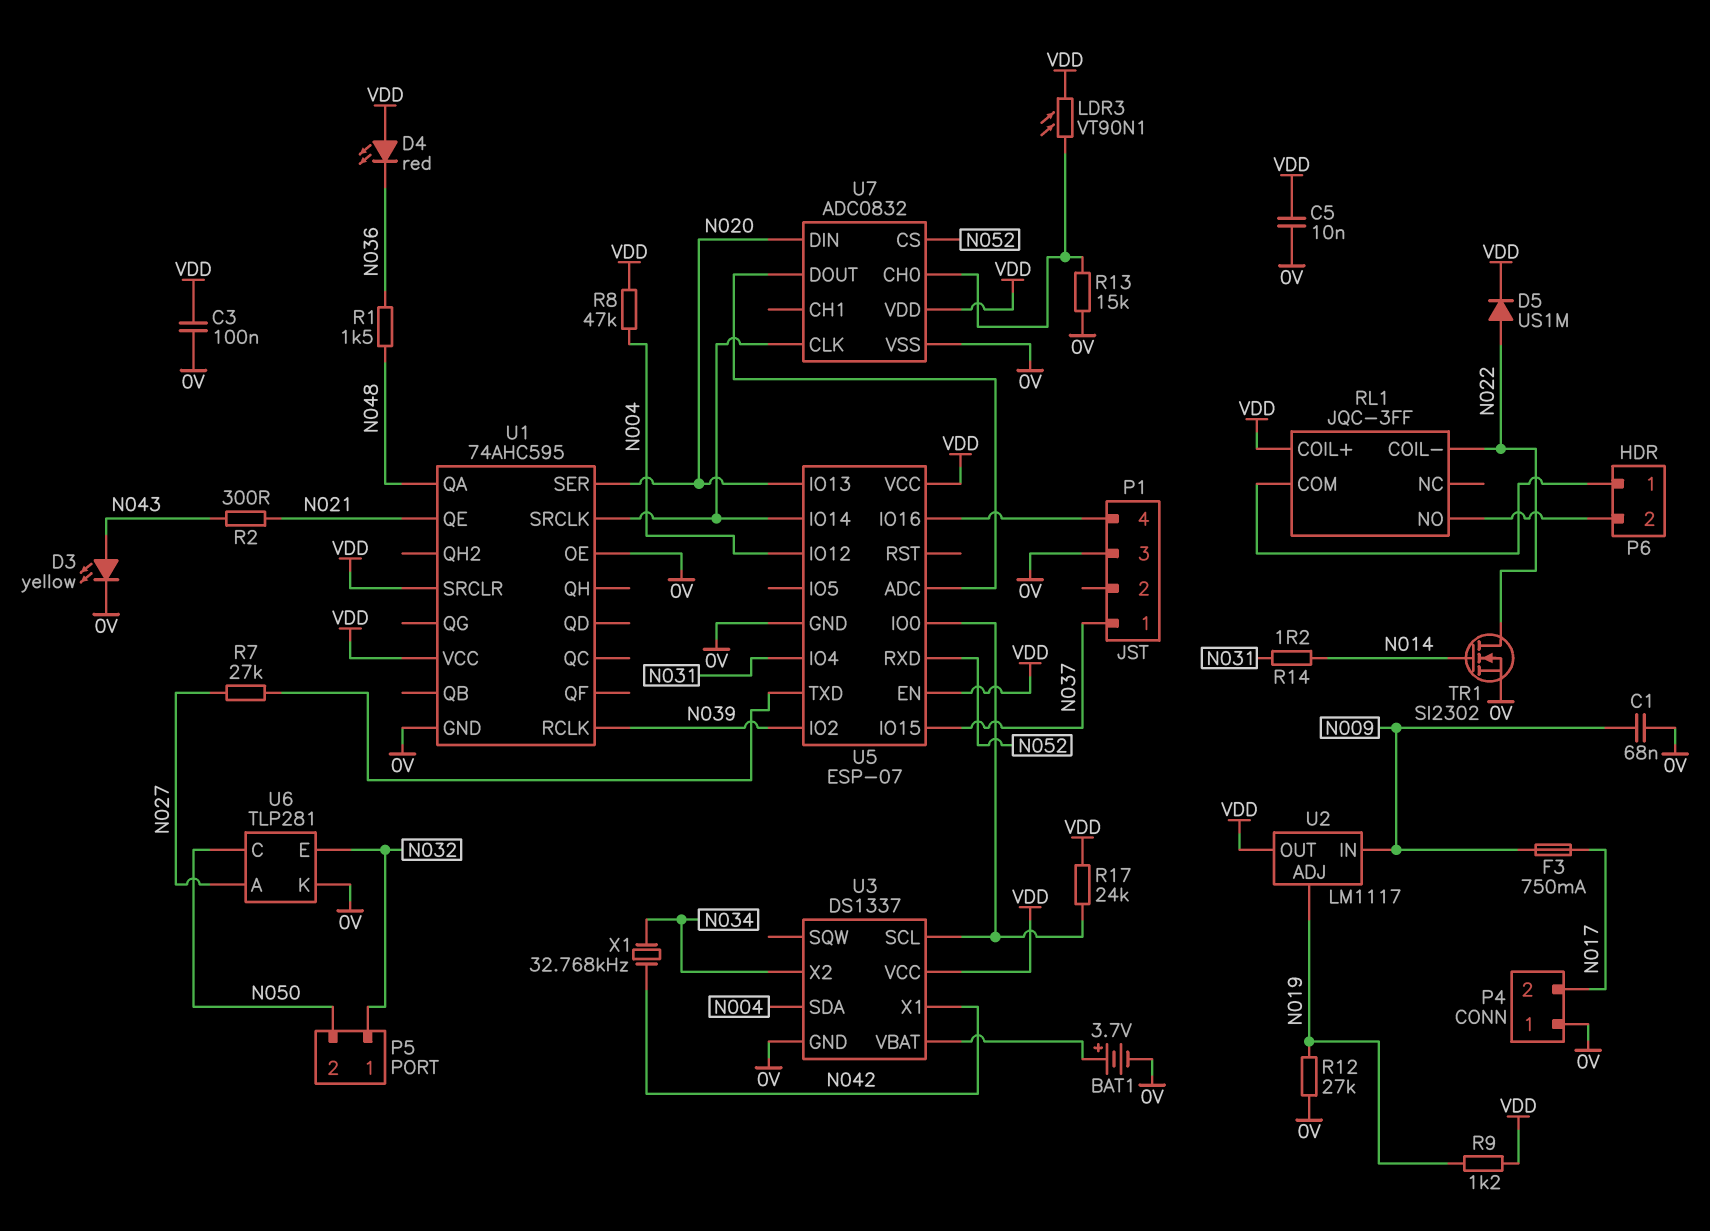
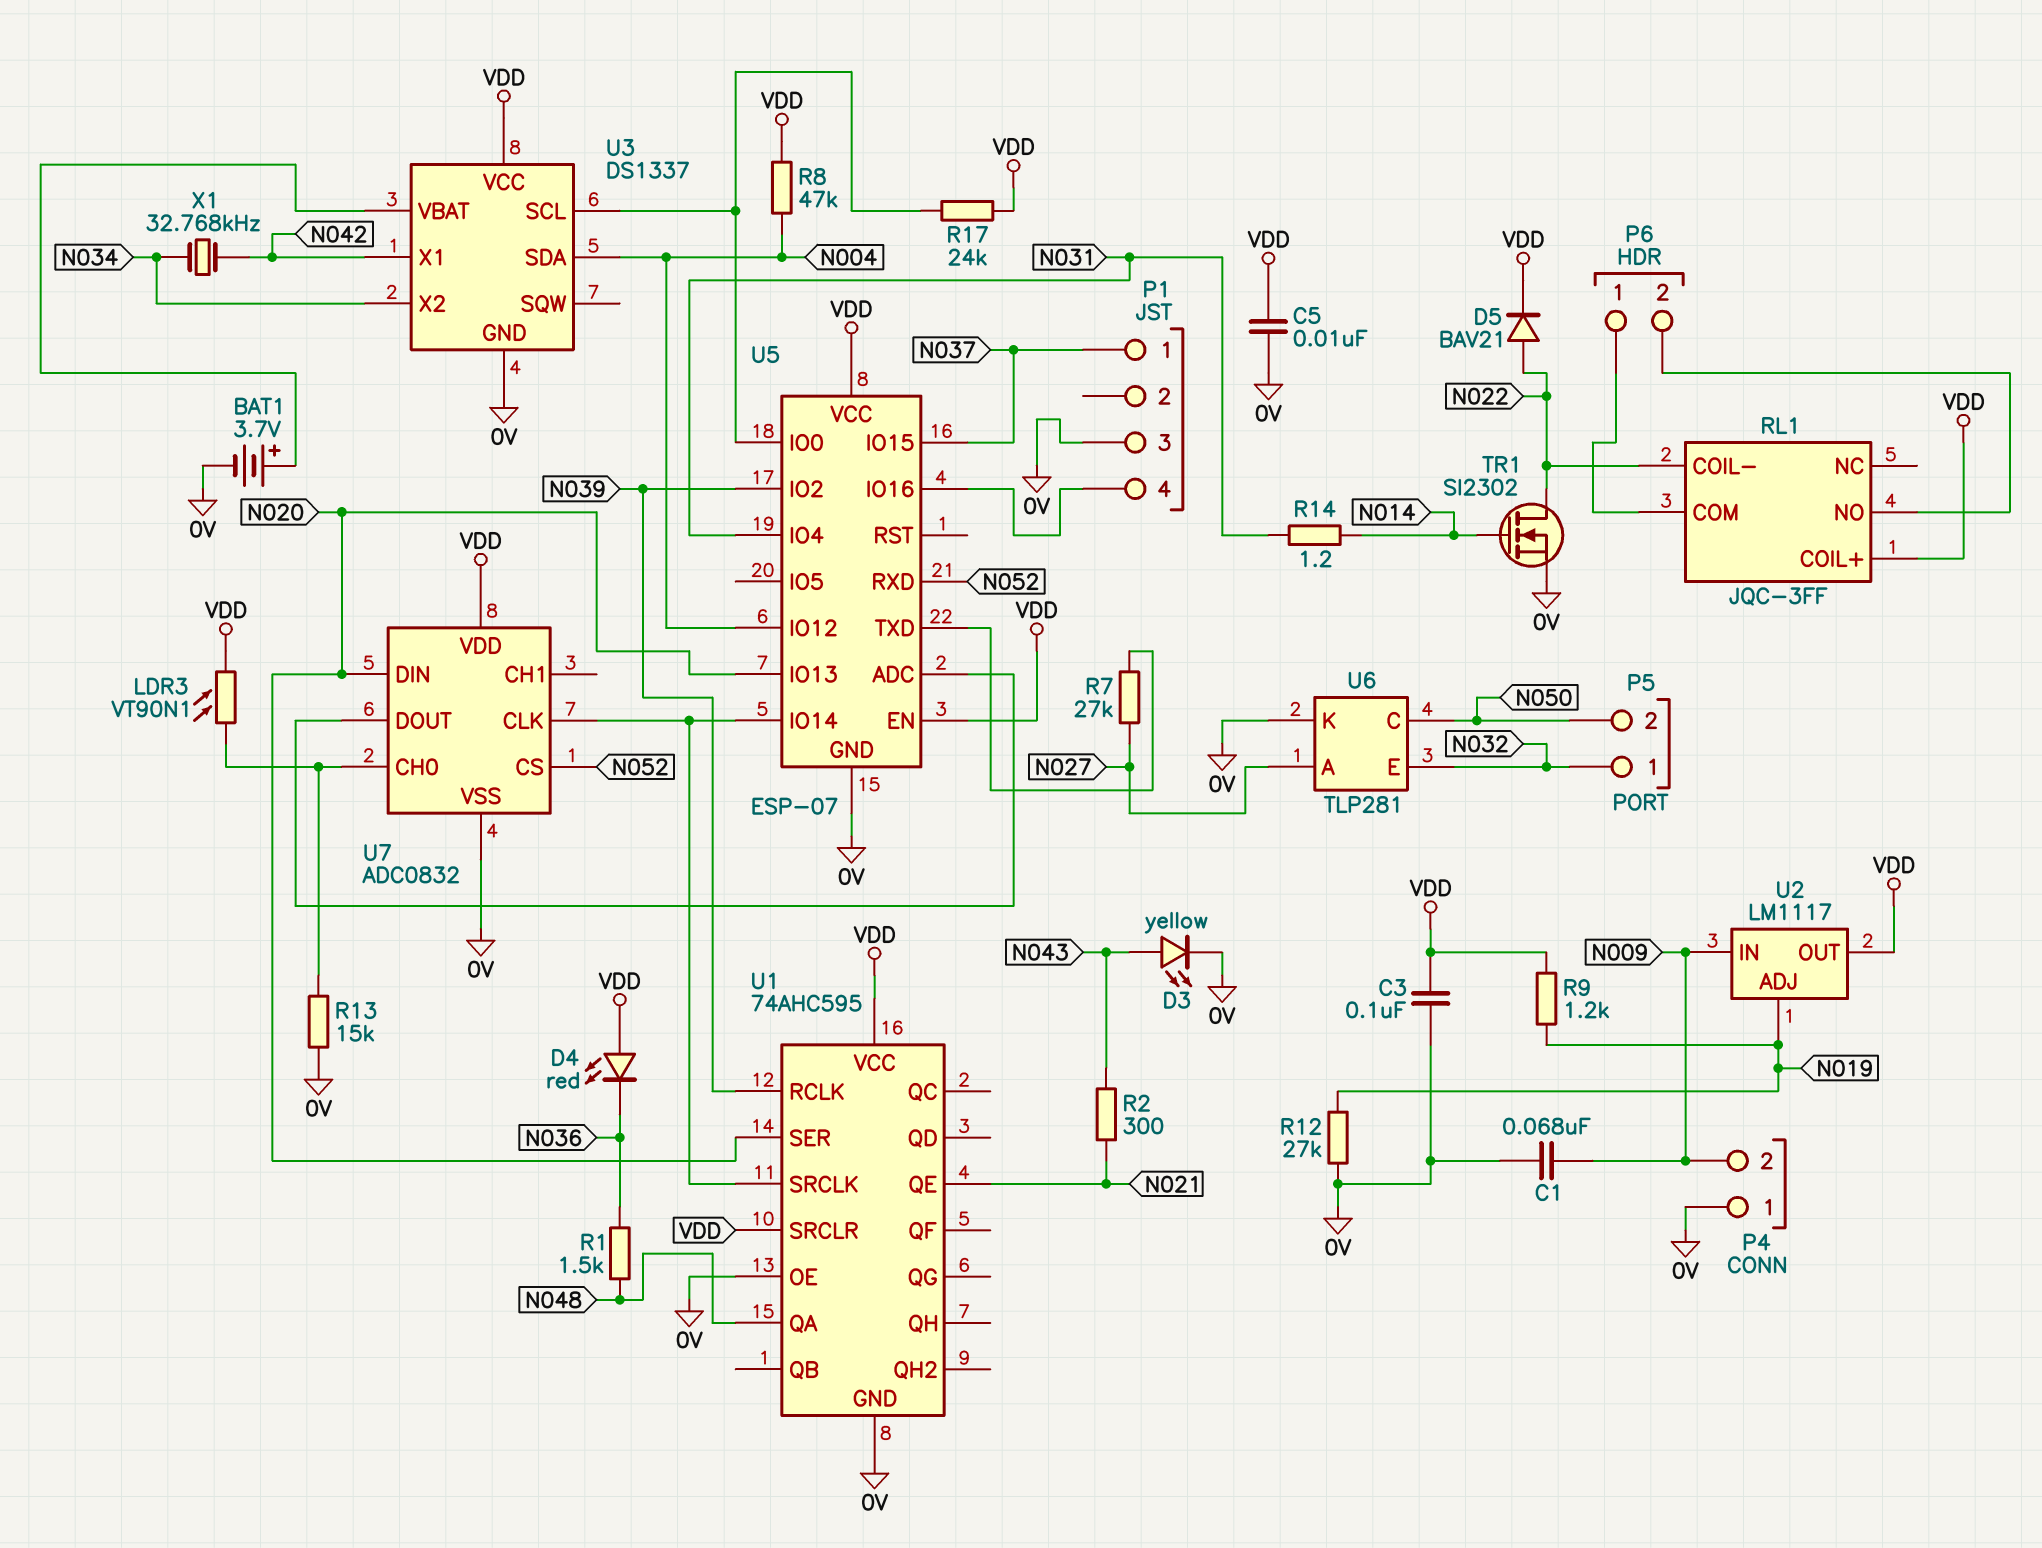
D5: diode US1M (A N022, K VDD) -> diode BAV21 (A N022, K VDD)
F3: 750mA (N009, N017) -> none
P4 pin 2: N017 -> N009

